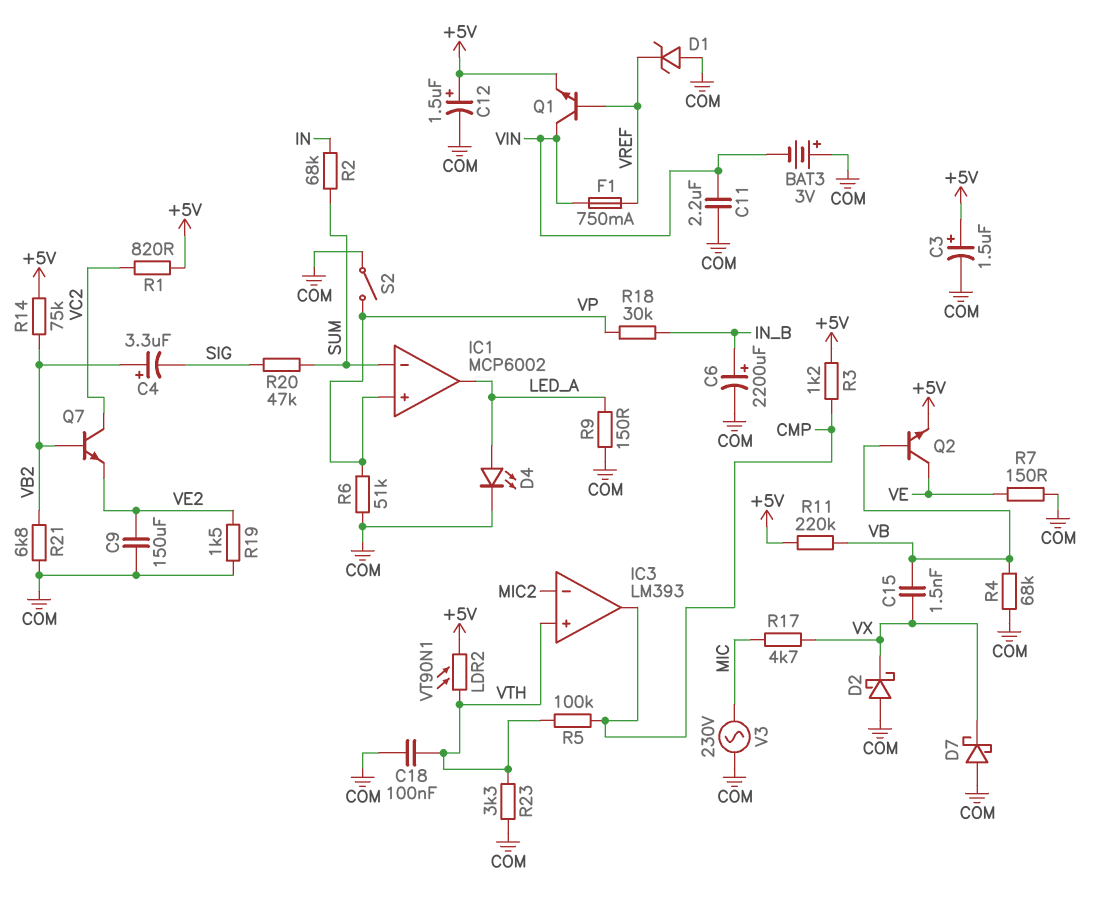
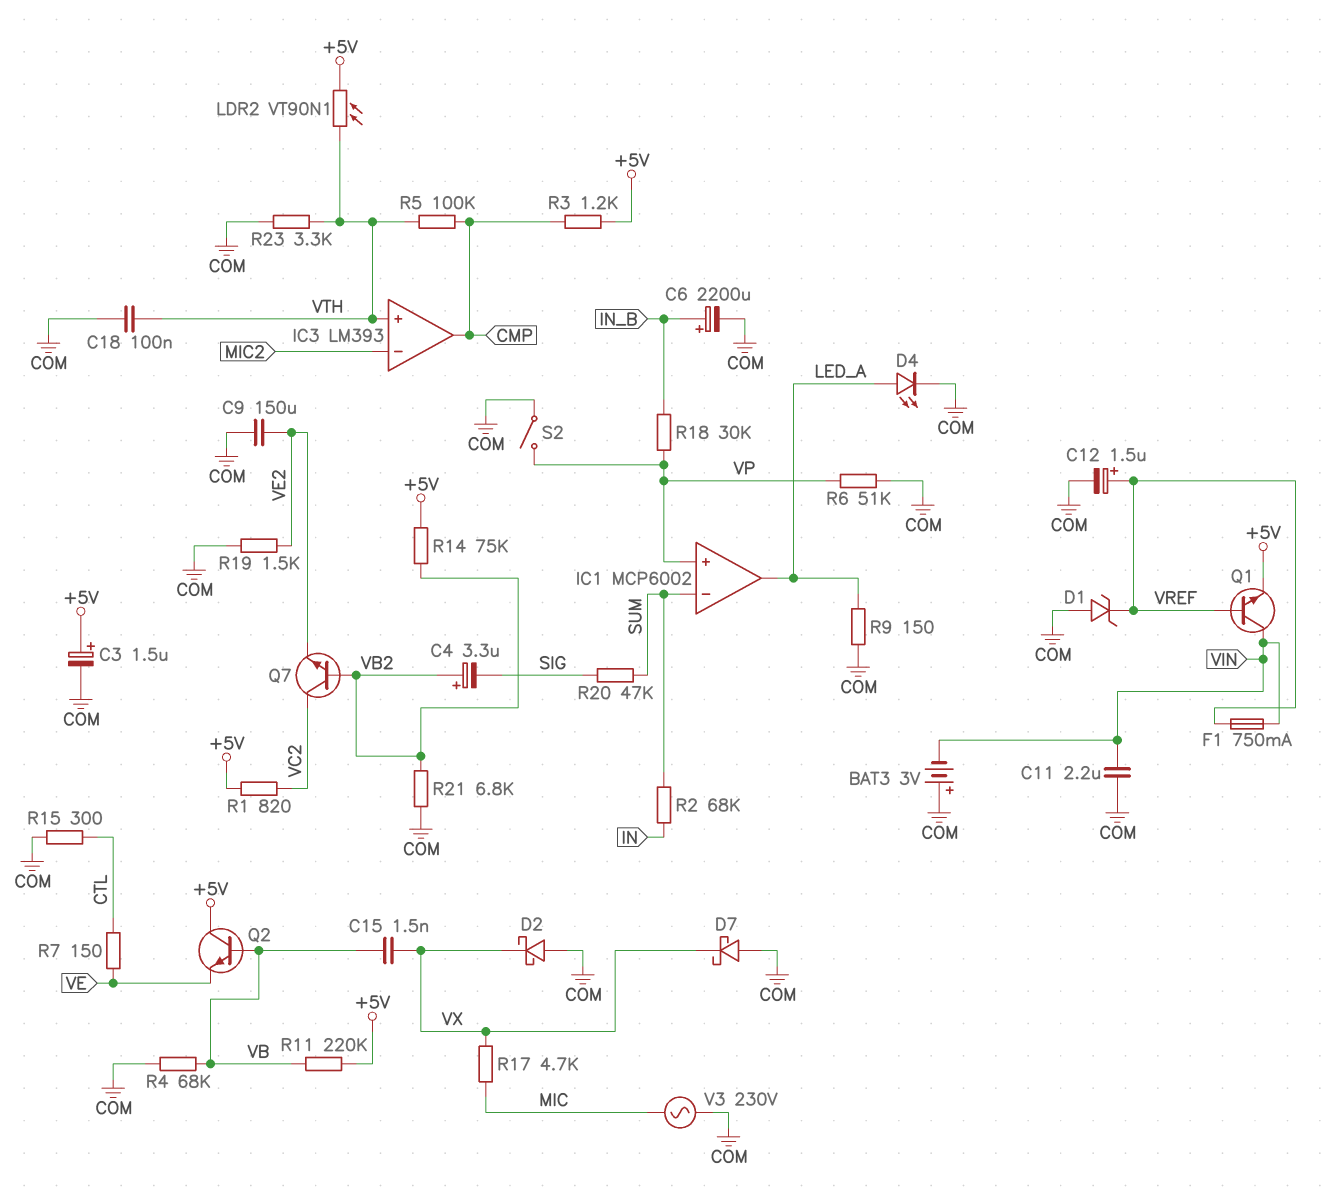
C12: 1.5uF (plus +5V, minus COM) -> 1.5uF (plus VREF, minus COM)
Q2: NPN (B VB, C VE, E +5V) -> NPN (B VB, C +5V, E VE)
R7: 150 (COM, VE) -> 150 (CTL, VE)
R15: none -> 300 (COM, CTL)

